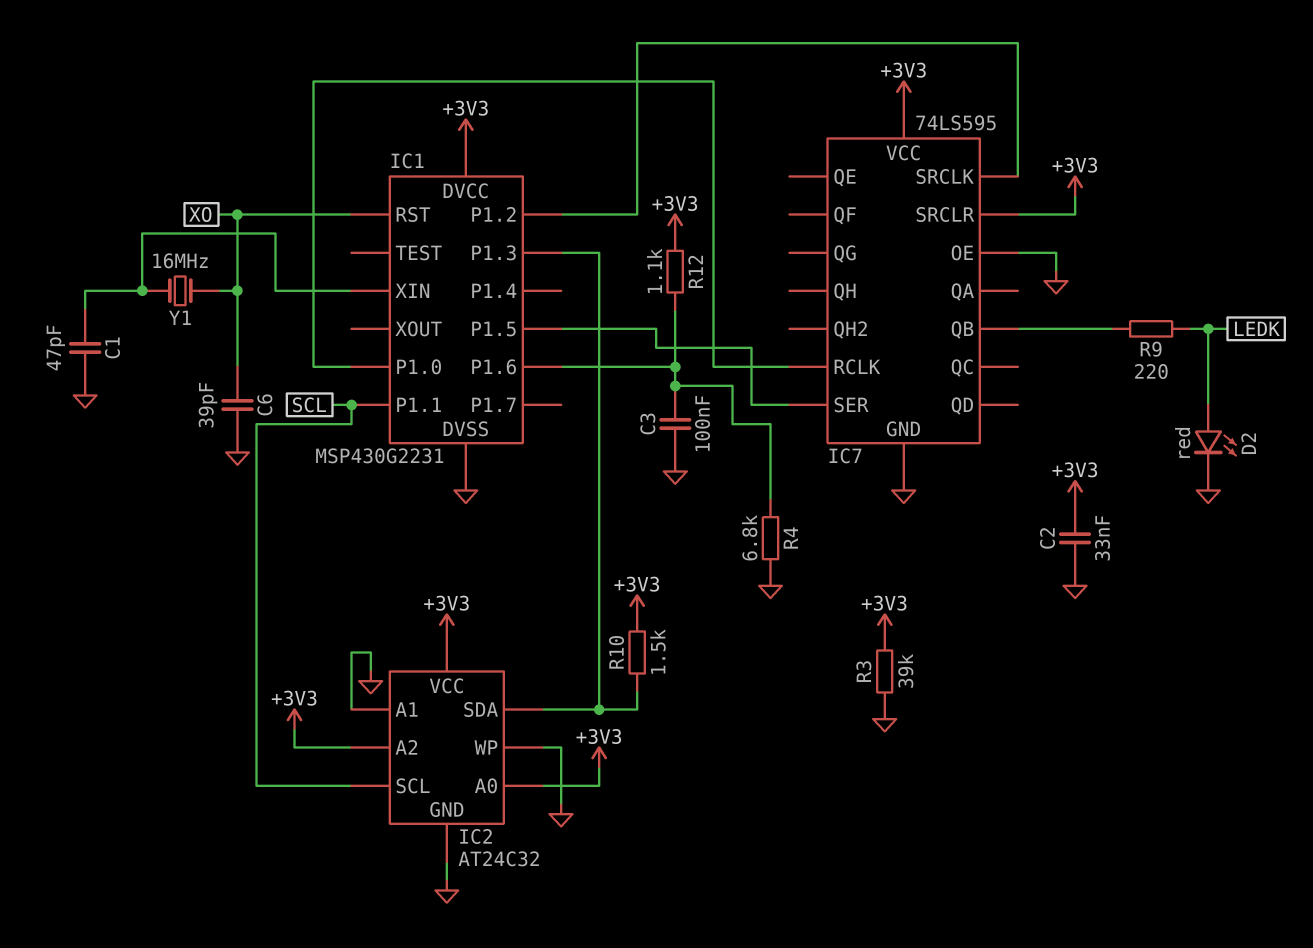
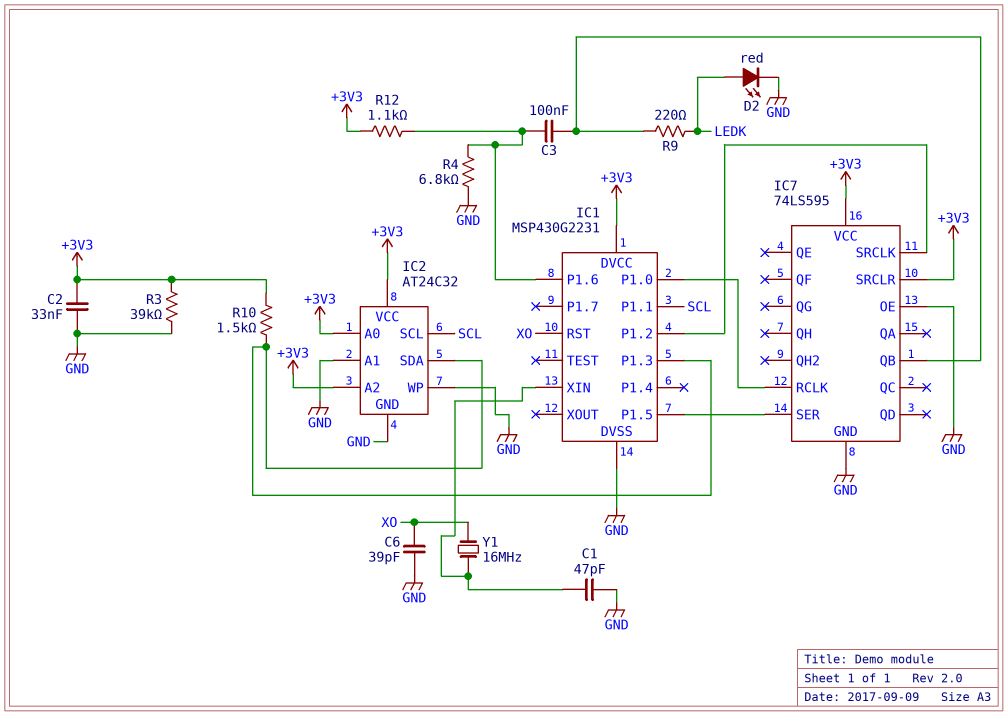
C3: 100nF (GND, IC1/P1.6) -> 100nF (IC1/P1.6, IC7/QB)

